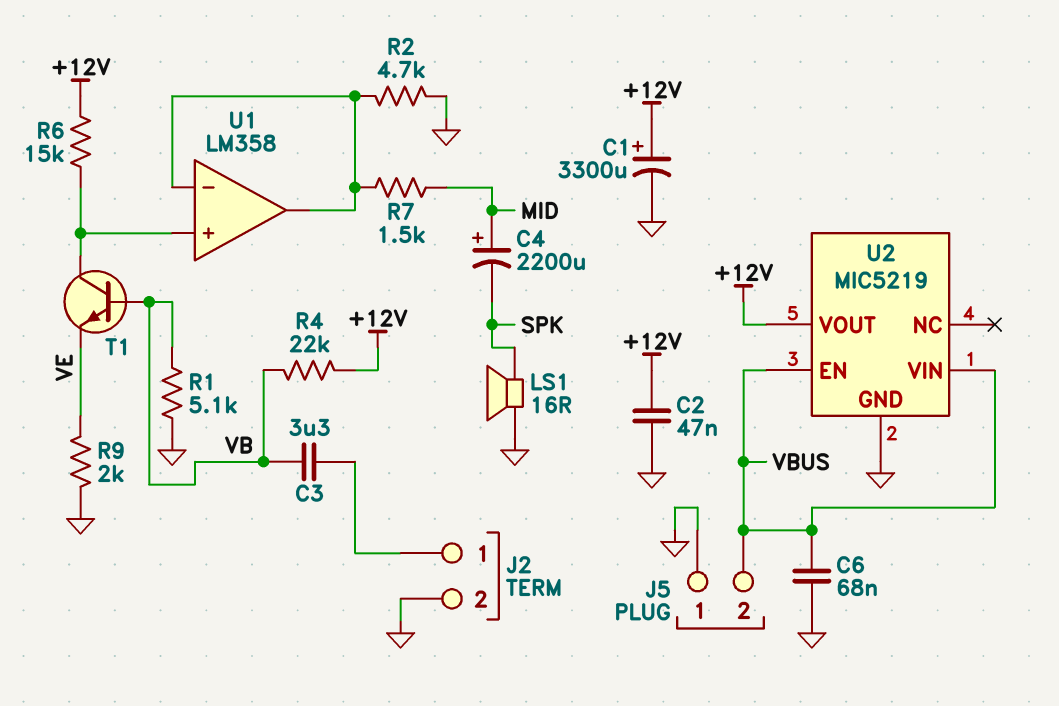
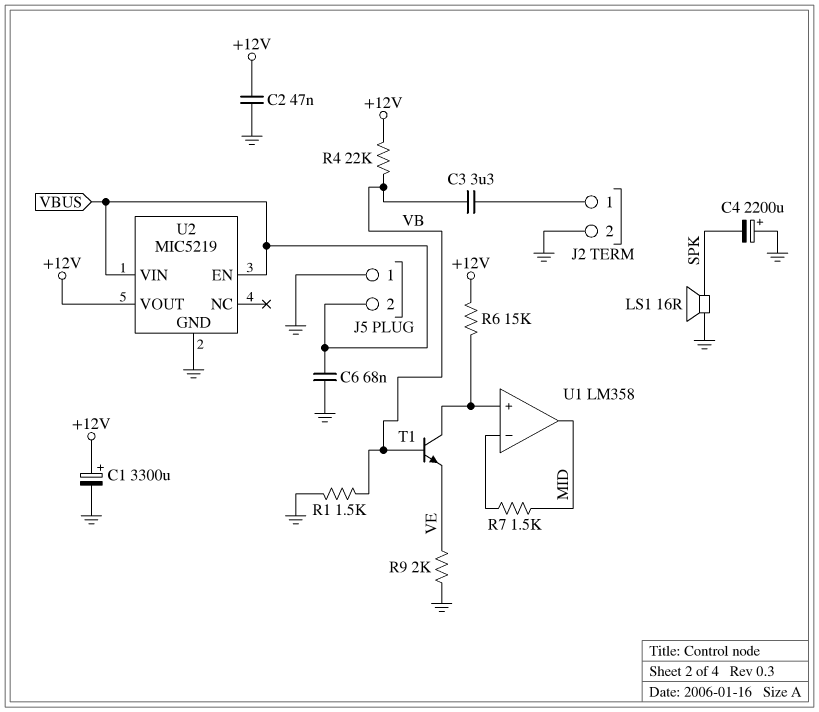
C4: 2200uF (plus MID, minus SPK) -> 2200uF (plus GND, minus SPK)
R1: 5.1k (GND, VB) -> 1.5k (GND, VB)
R2: 4.7k (GND, U1/in-) -> none
U1 pin out: U1/in- -> MID

